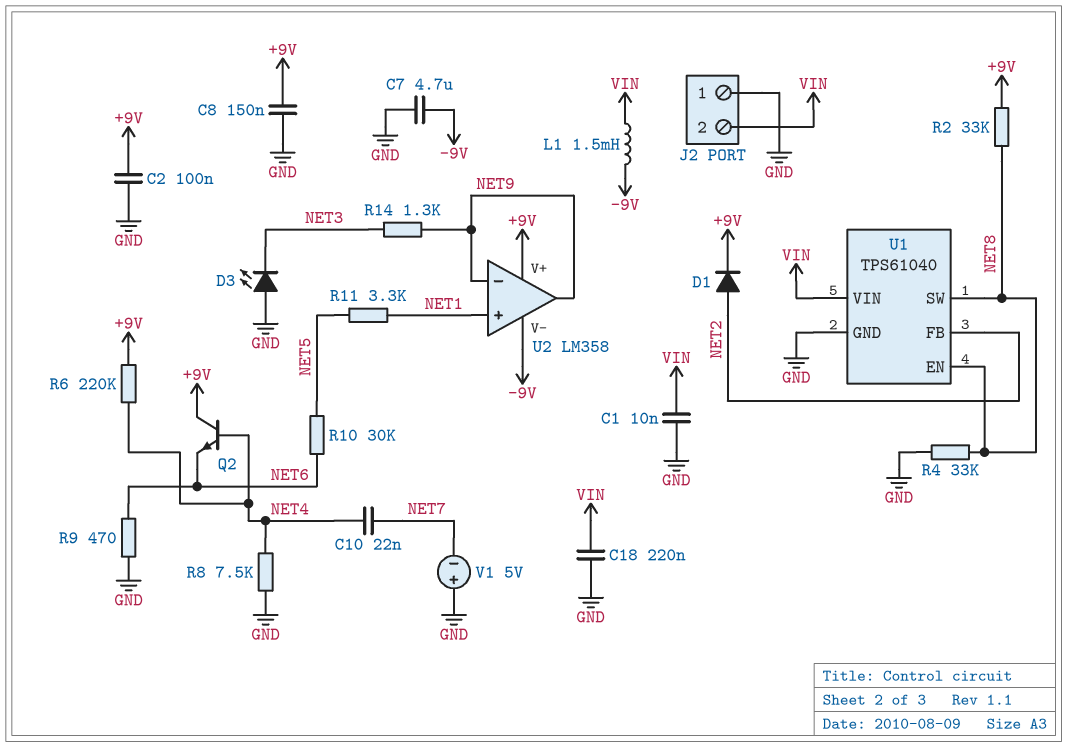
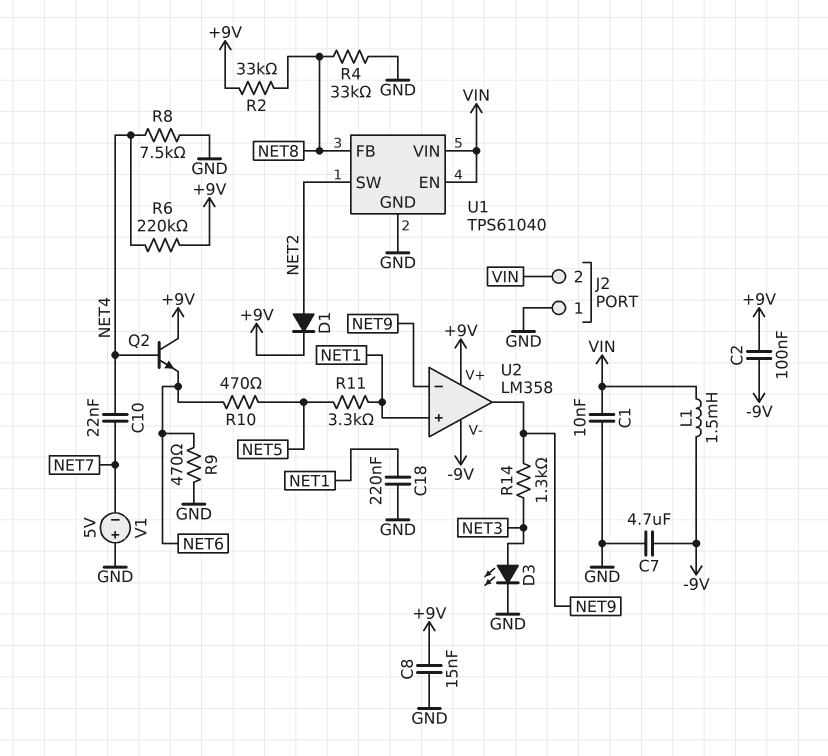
C2: 100nF (+9V, GND) -> 100nF (+9V, -9V)
C8: 150nF (+9V, GND) -> 15nF (+9V, GND)
C18: 220nF (GND, VIN) -> 220nF (GND, NET1)
D3: LED (A GND, K NET3) -> LED (A NET3, K GND)
R10: 30k (NET5, NET6) -> 470 (NET5, NET6)
U1 pin EN: NET8 -> VIN
U1 pin FB: NET2 -> NET8
U1 pin SW: NET8 -> NET2

